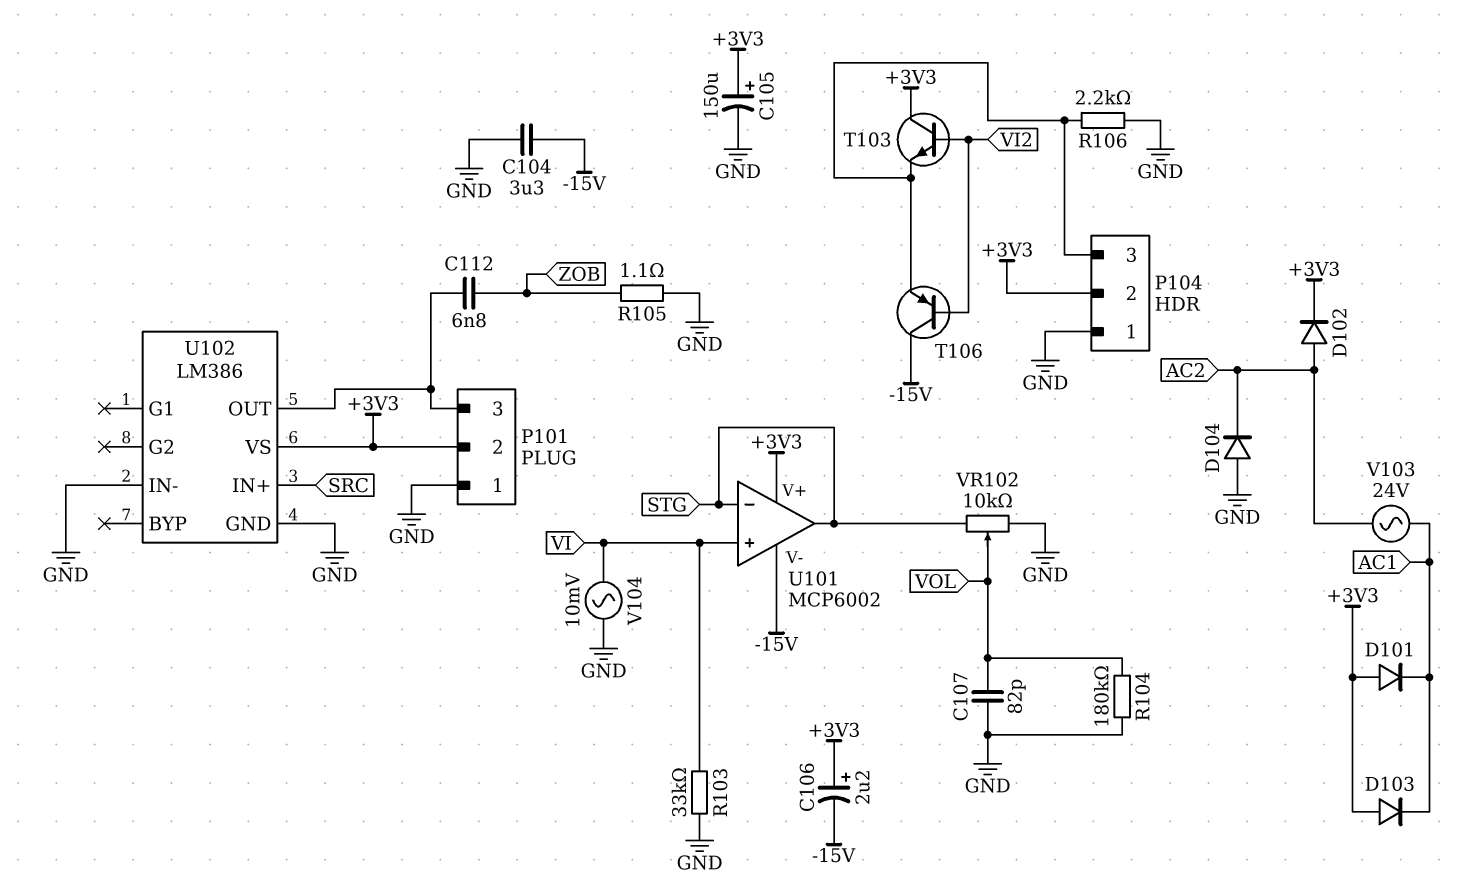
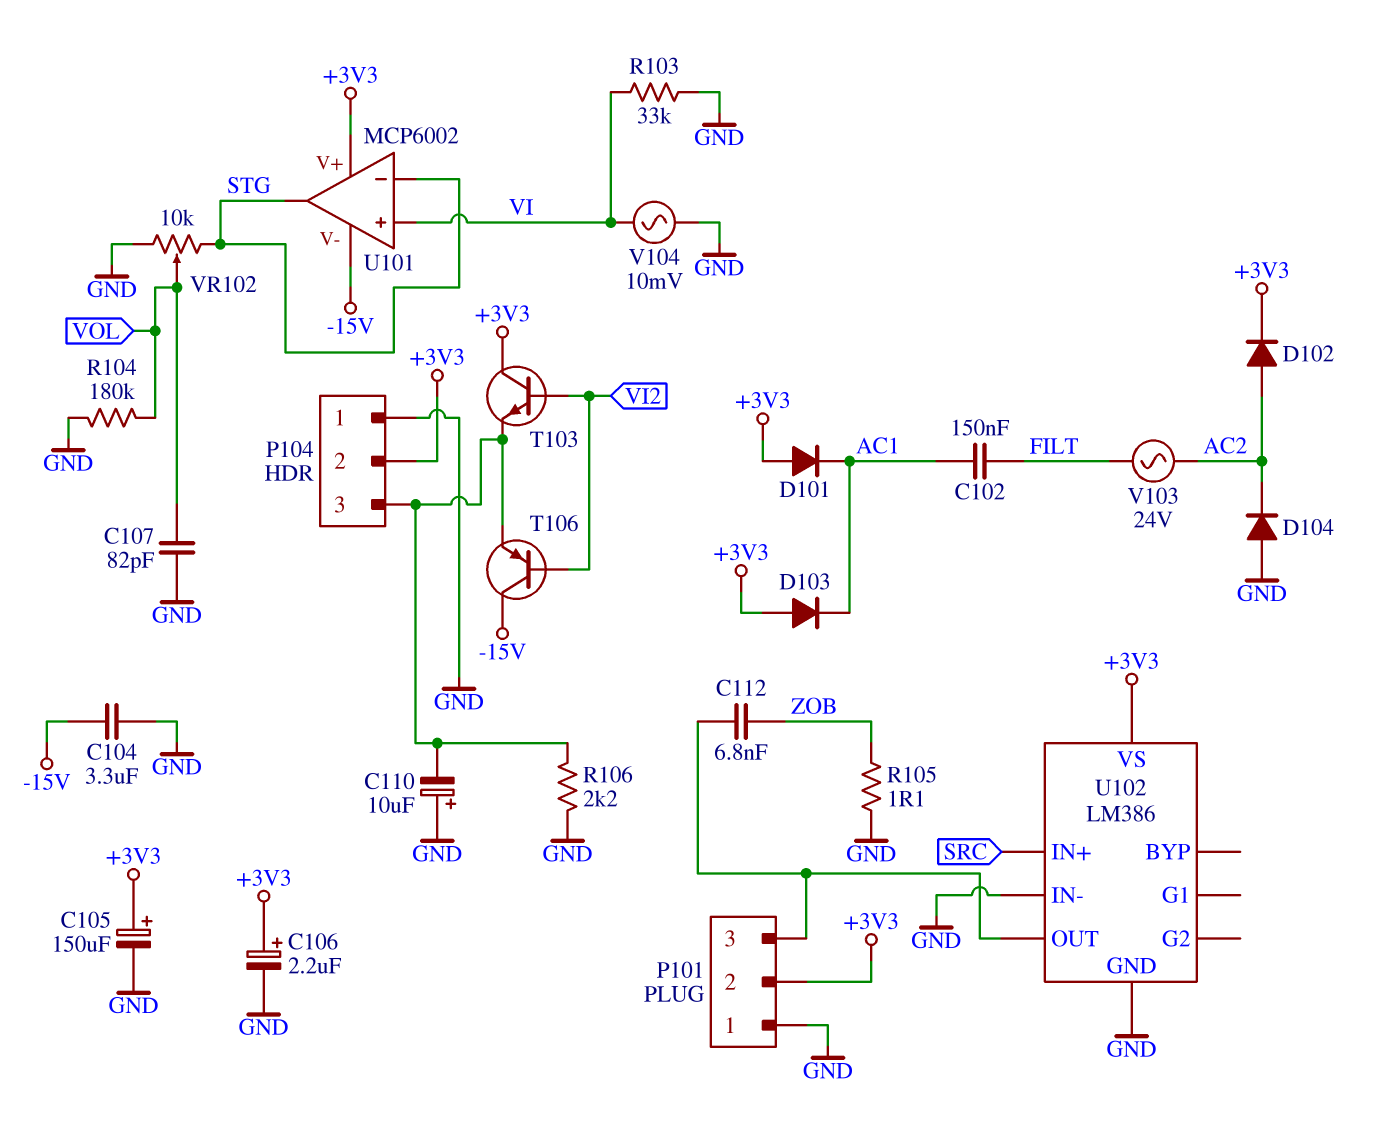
C102: none -> 150nF (AC1, FILT)
C106: 2.2uF (plus +3V3, minus -15V) -> 2.2uF (plus +3V3, minus GND)
C110: none -> 10uF (plus GND, minus P104/3)
V103: AC 24V (AC1, AC2) -> AC 24V (AC2, FILT)

